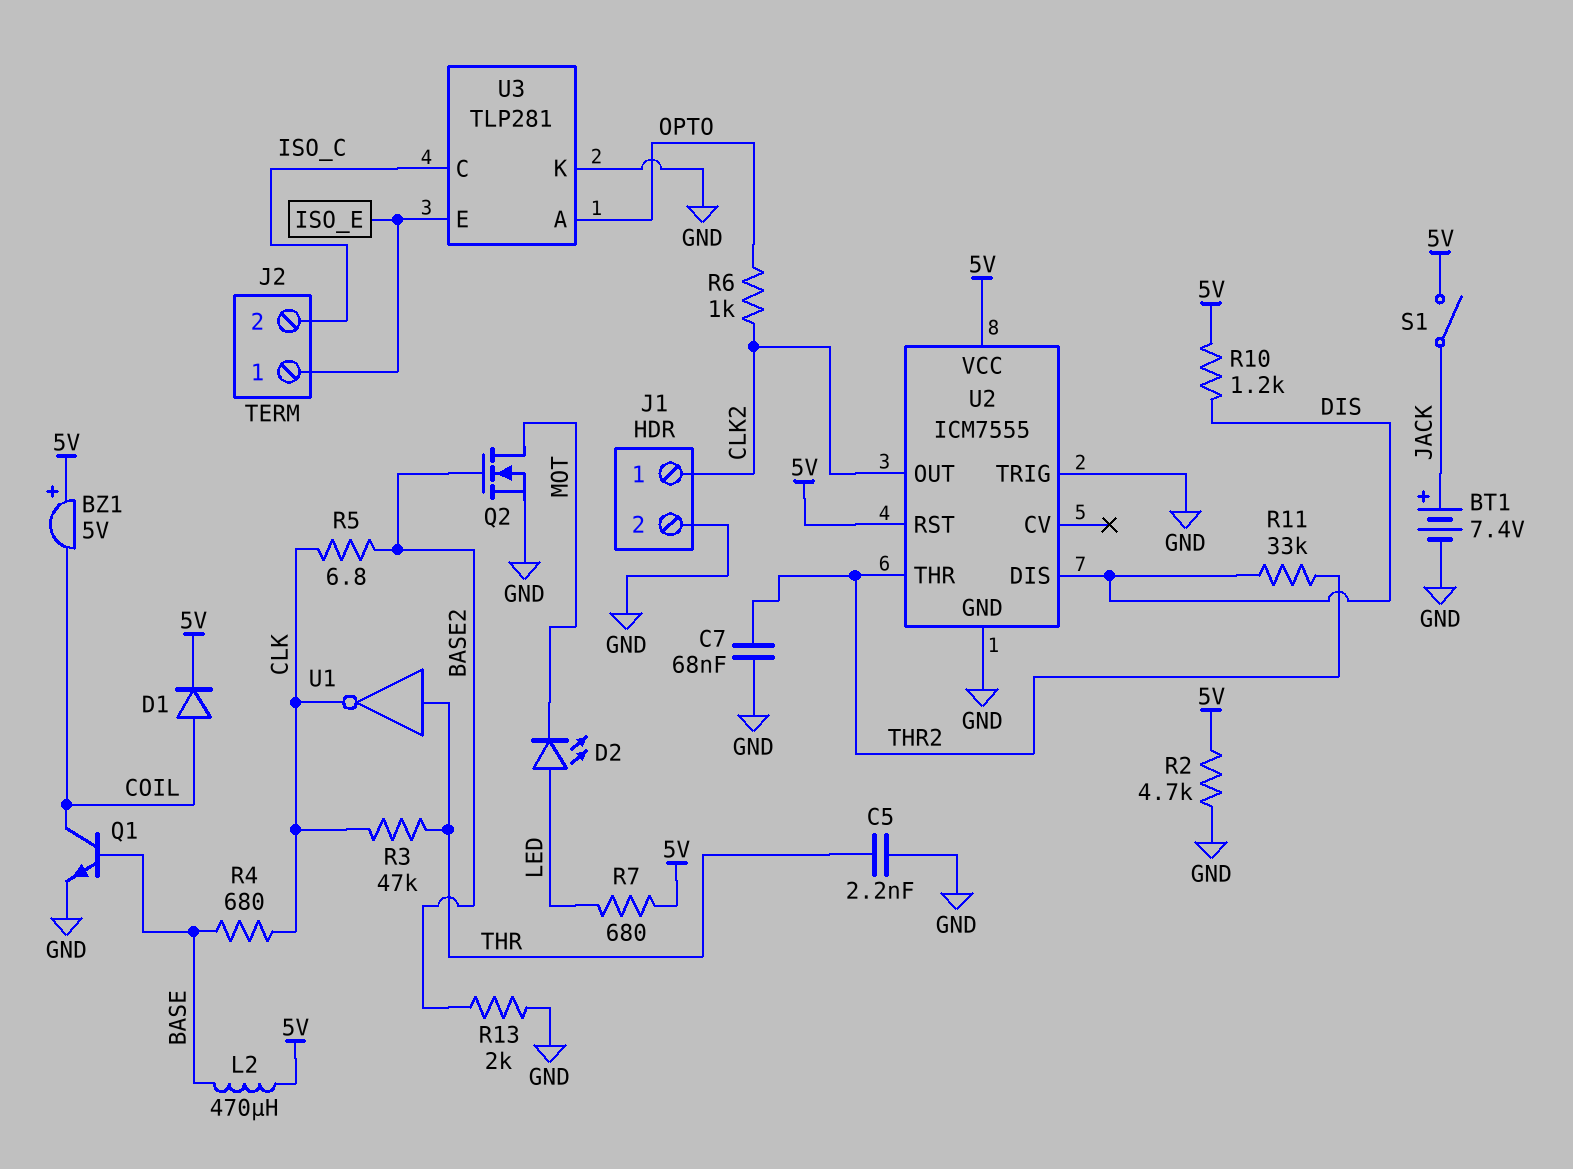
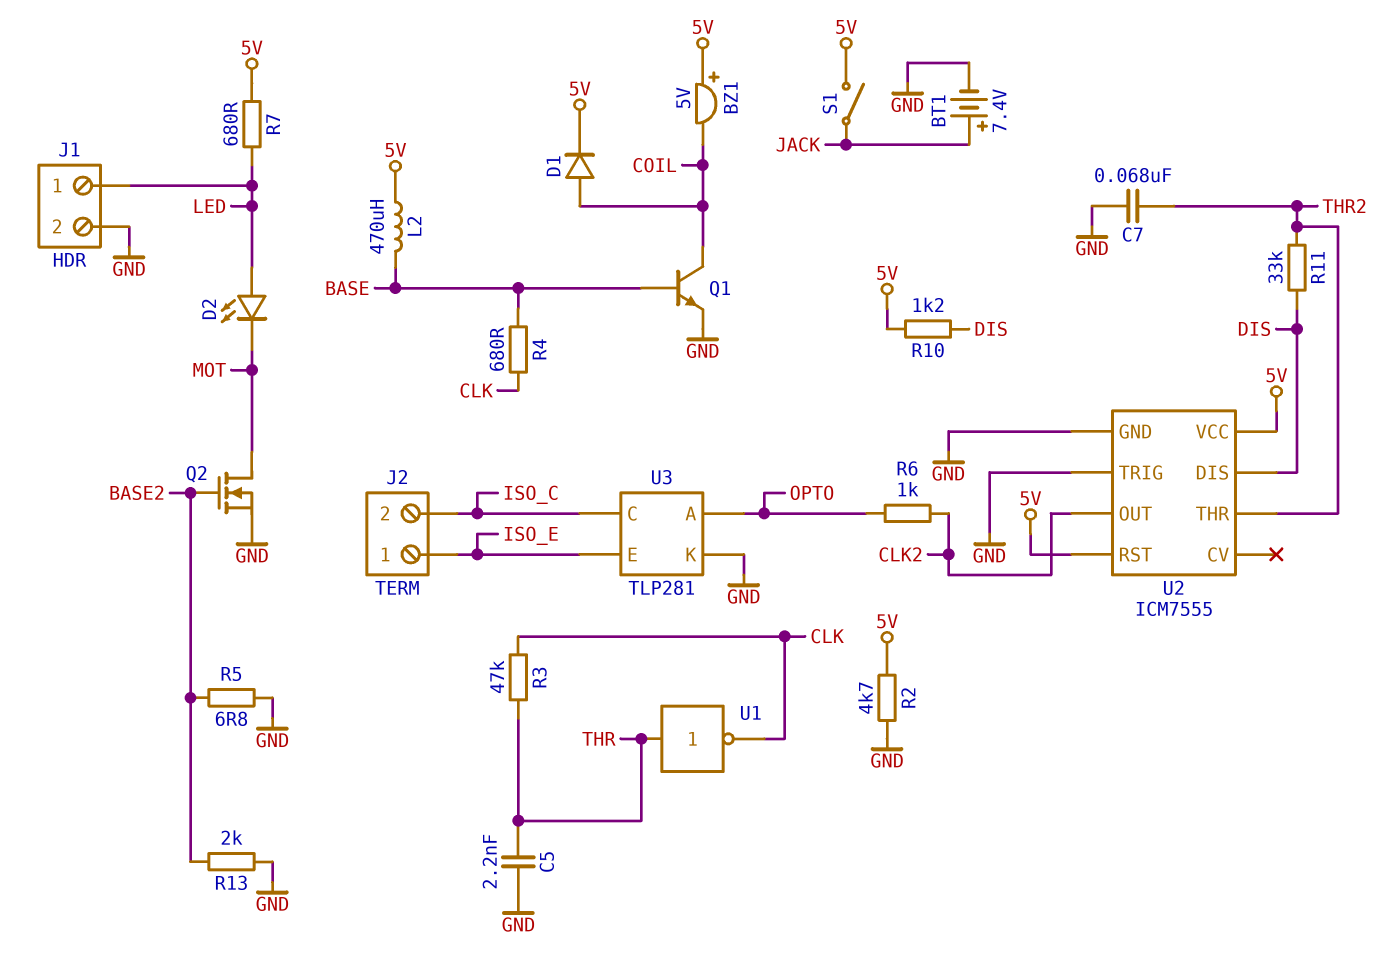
J1 pin 1: CLK2 -> LED
R5: 6.8 (BASE2, CLK) -> 6.8 (BASE2, GND)

